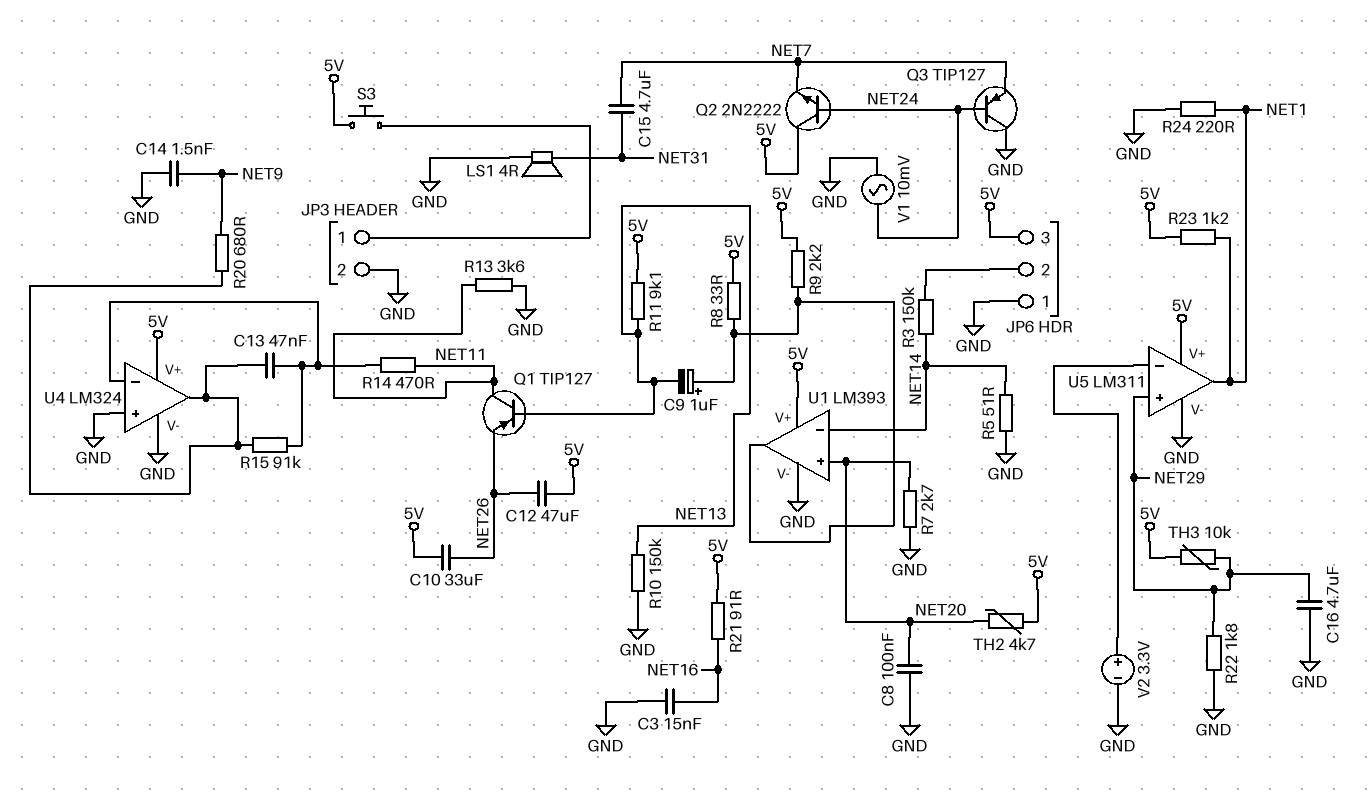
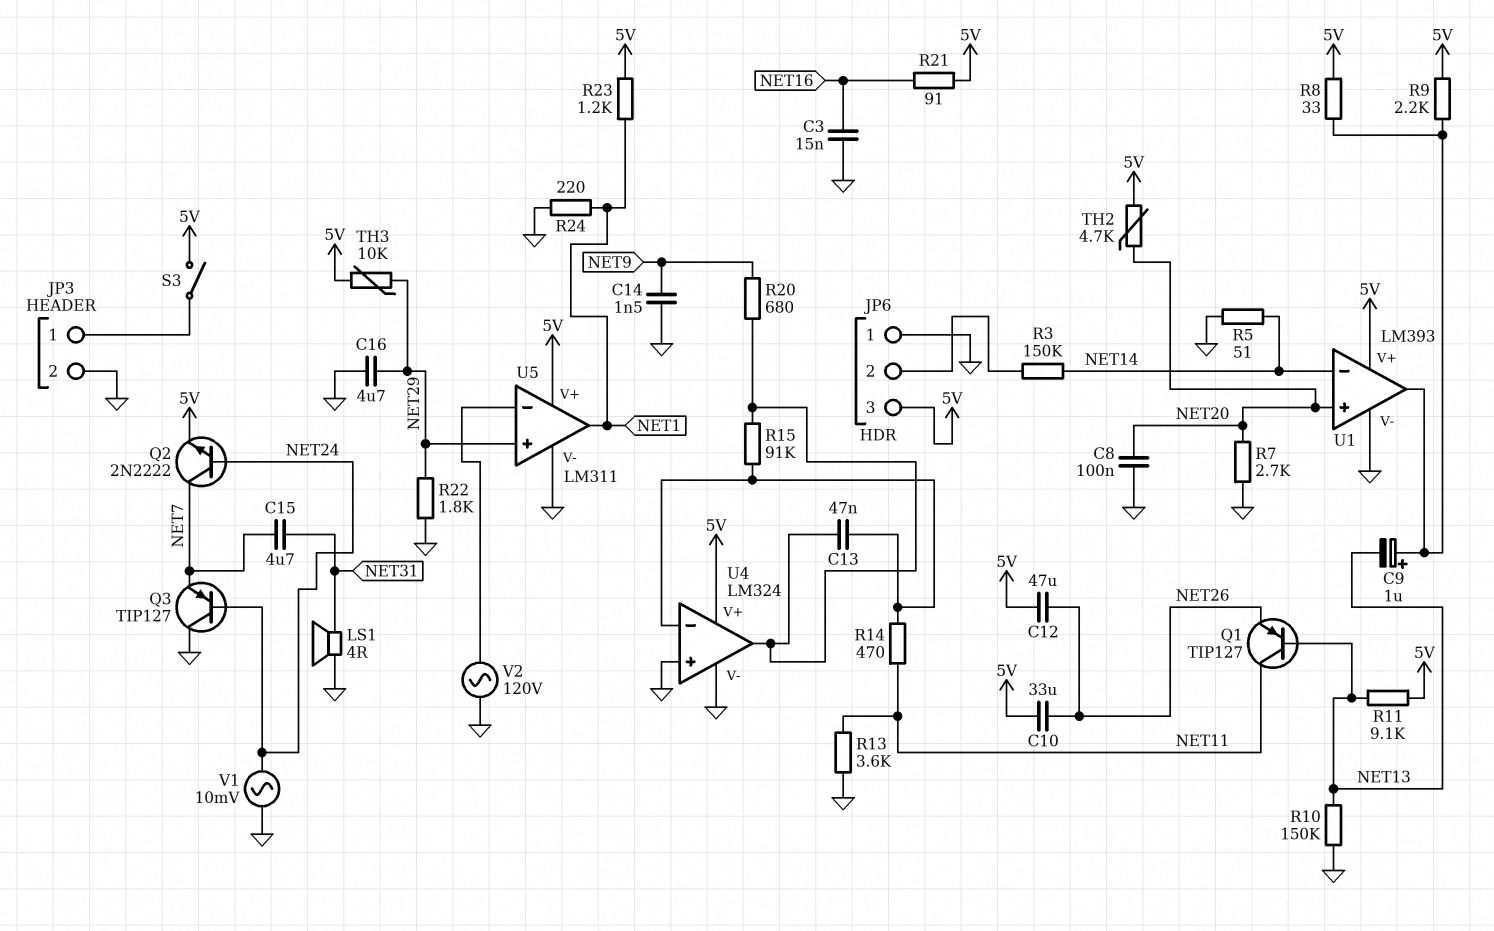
Q2: NPN 2N2222 (B NET24, C 5V, E NET7) -> NPN 2N2222 (B NET24, C NET7, E 5V)
S3: button (5V, JP3/1) -> switch (5V, JP3/1)
V2: 3.3V (plus U5/in-, minus GND) -> AC 120V (GND, U5/in-)

